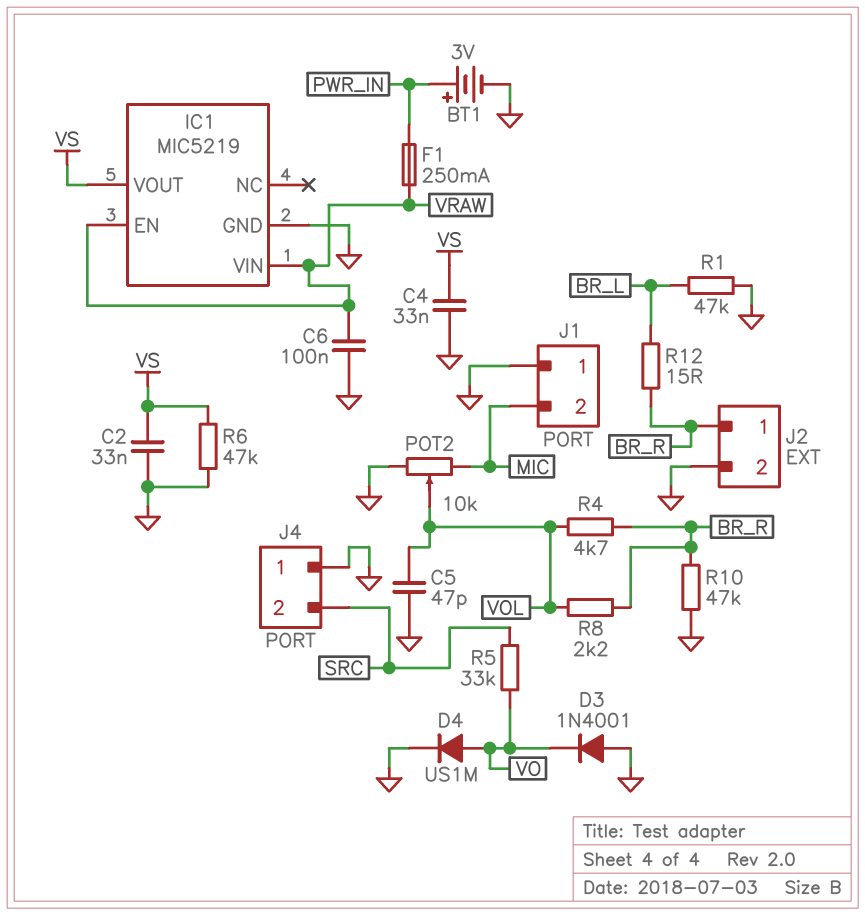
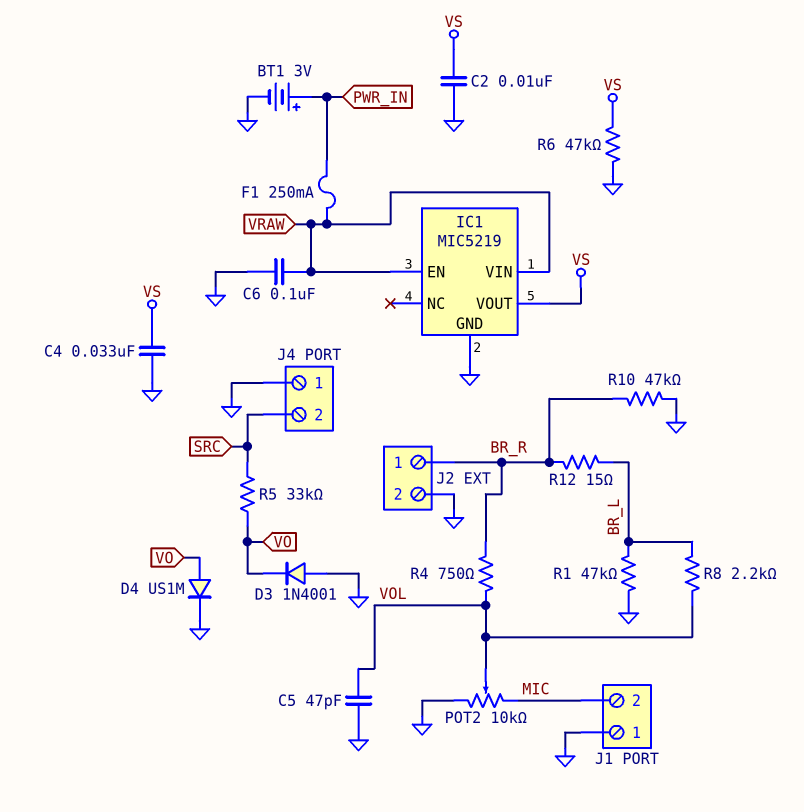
C2: 33nF (GND, VS) -> 10nF (GND, VS)
R4: 4.7k (BR_R, VOL) -> 750 (BR_R, VOL)
R8: 2.2k (BR_R, VOL) -> 2.2k (BR_L, VOL)

